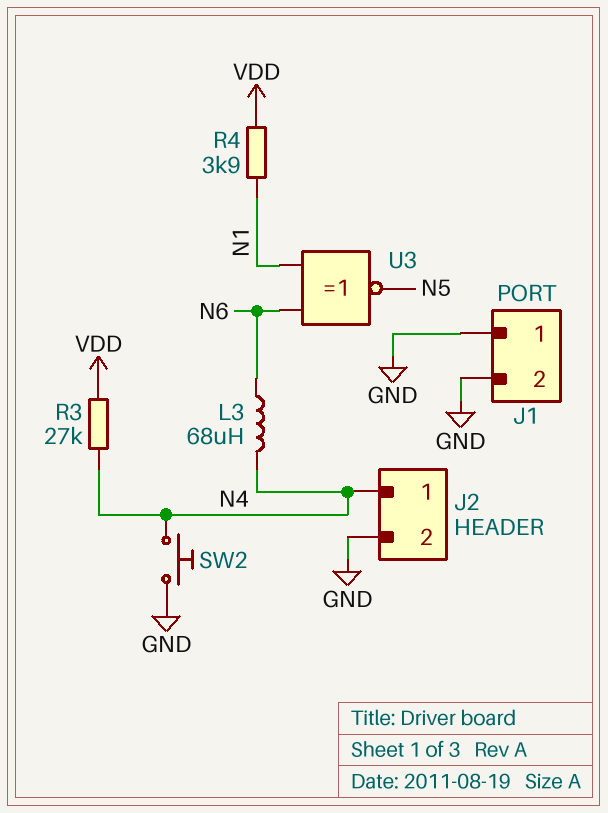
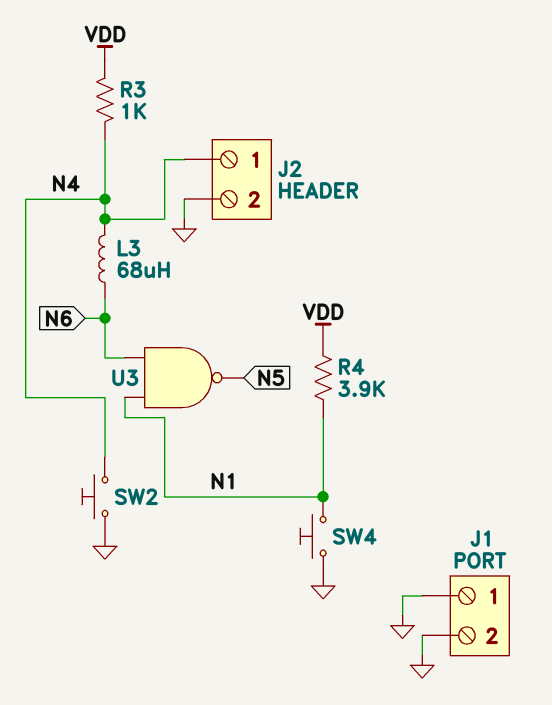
R3: 27k (N4, VDD) -> 1k (N4, VDD)
SW4: none -> button (GND, N1)
U3: XNOR (in N1, in N6, out N5) -> NAND (in N1, in N6, out N5)

